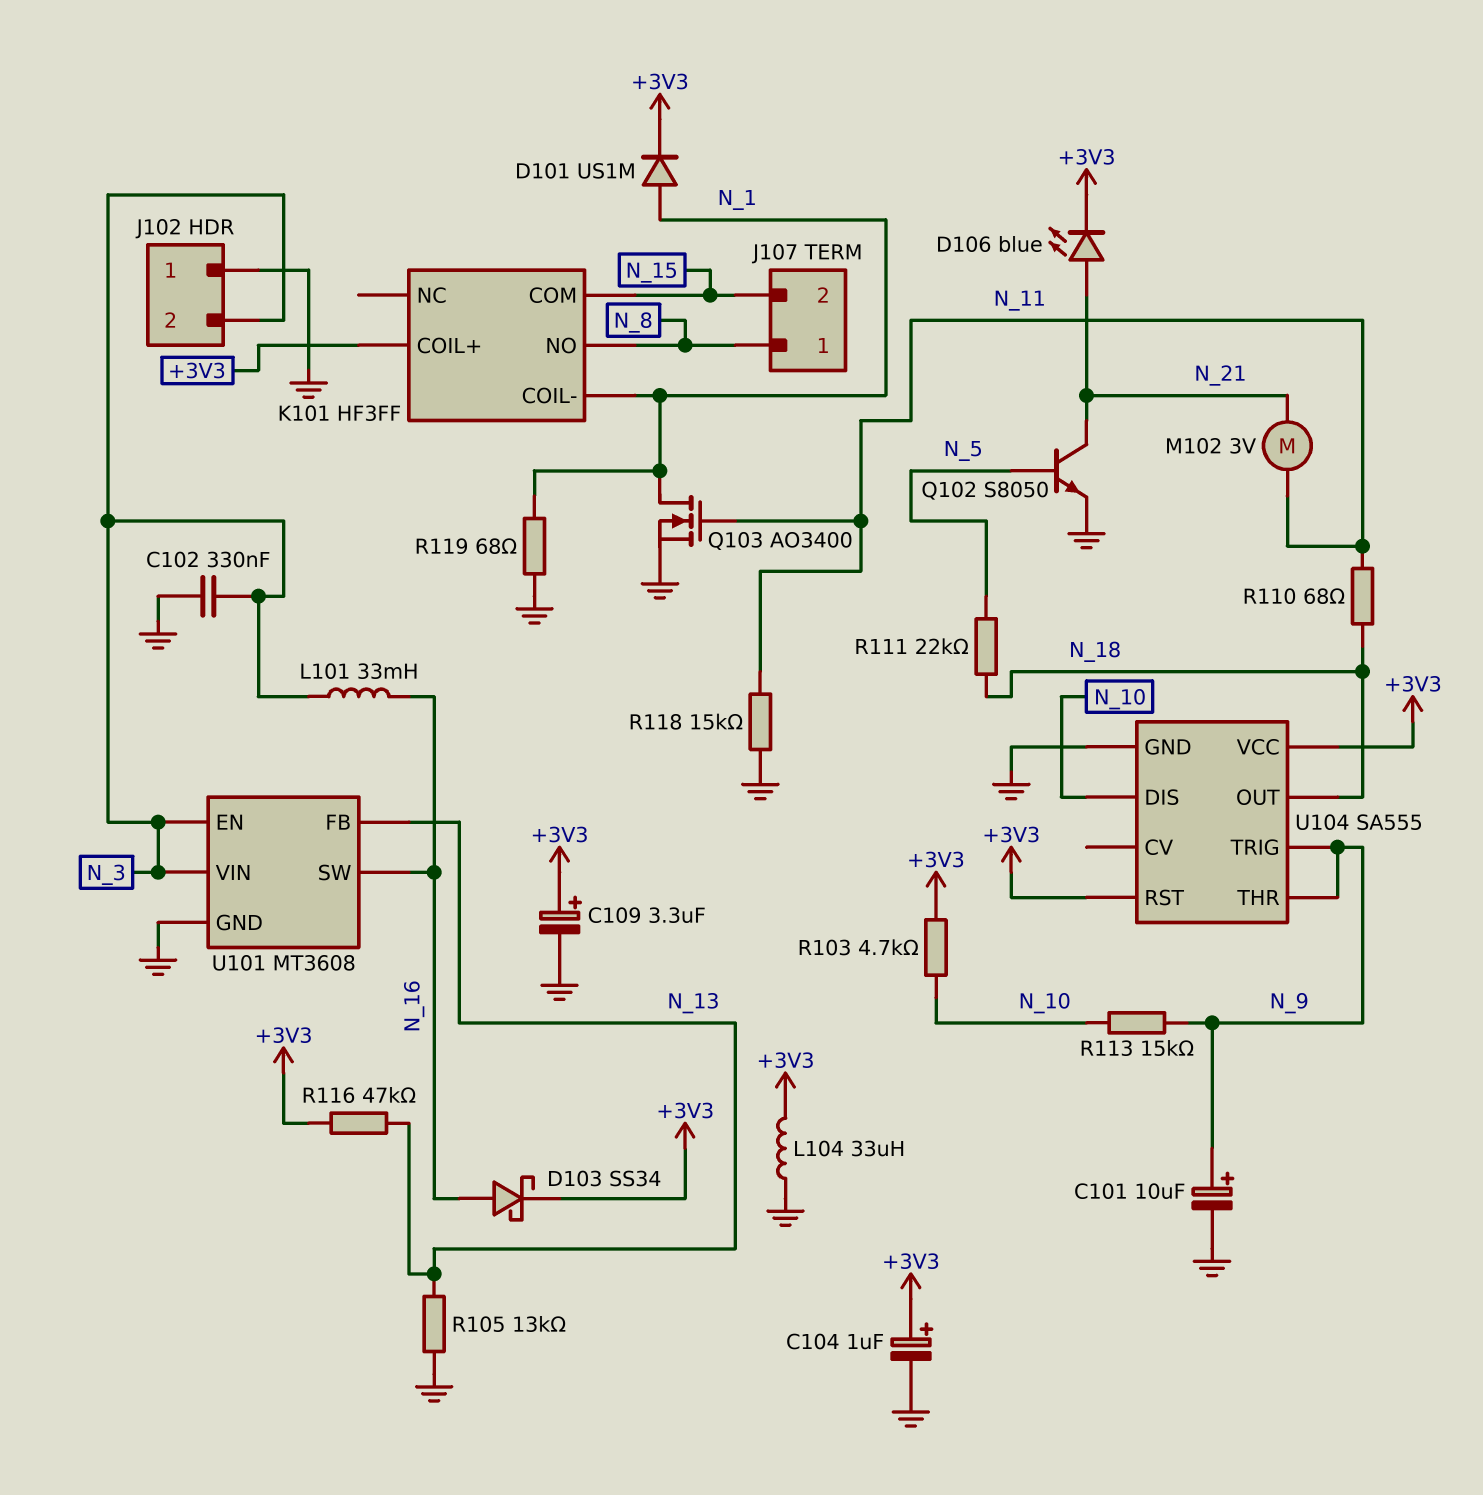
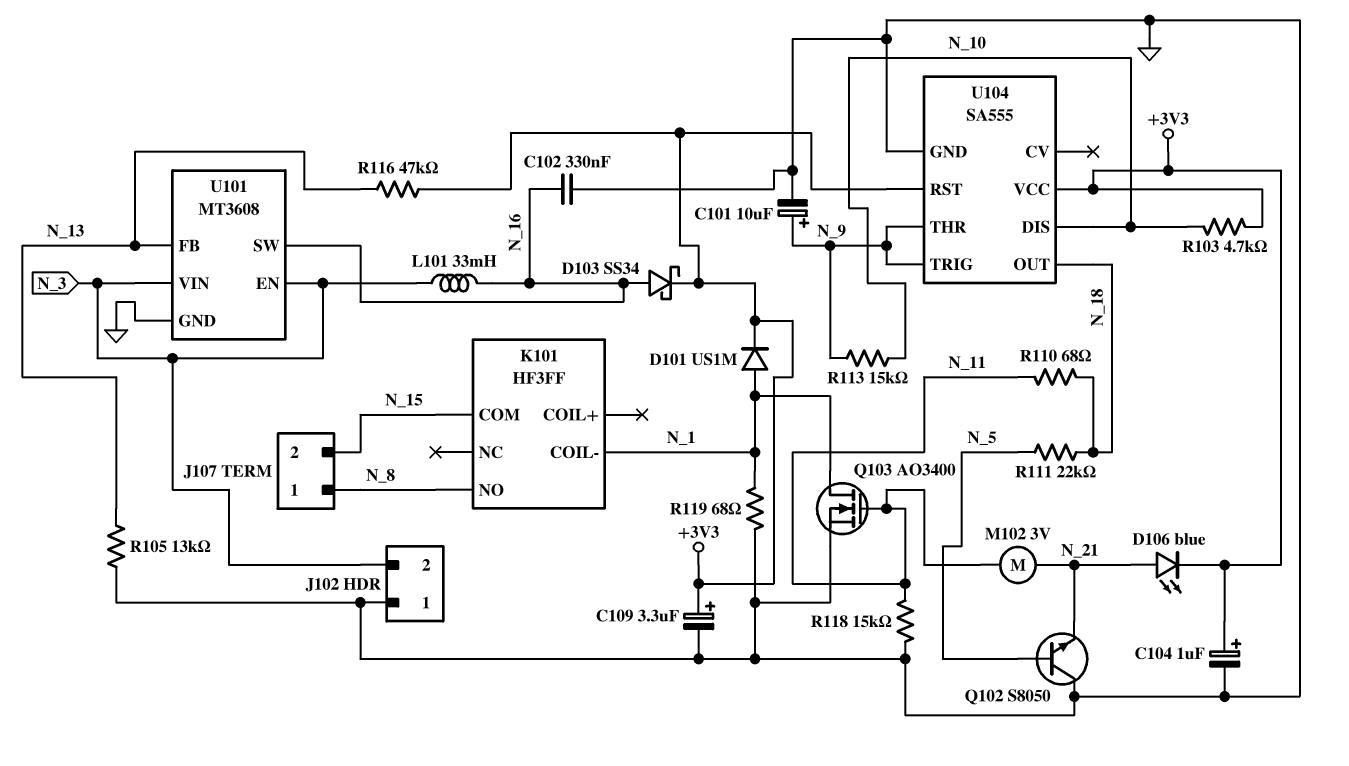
C102: 330nF (GND, N_3) -> 330nF (GND, N_16)
K101 pin COIL+: +3V3 -> none
L104: 33uH (+3V3, GND) -> none
Q102: NPN S8050 (B N_5, C N_21, E GND) -> NPN S8050 (B N_5, C GND, E N_21)

